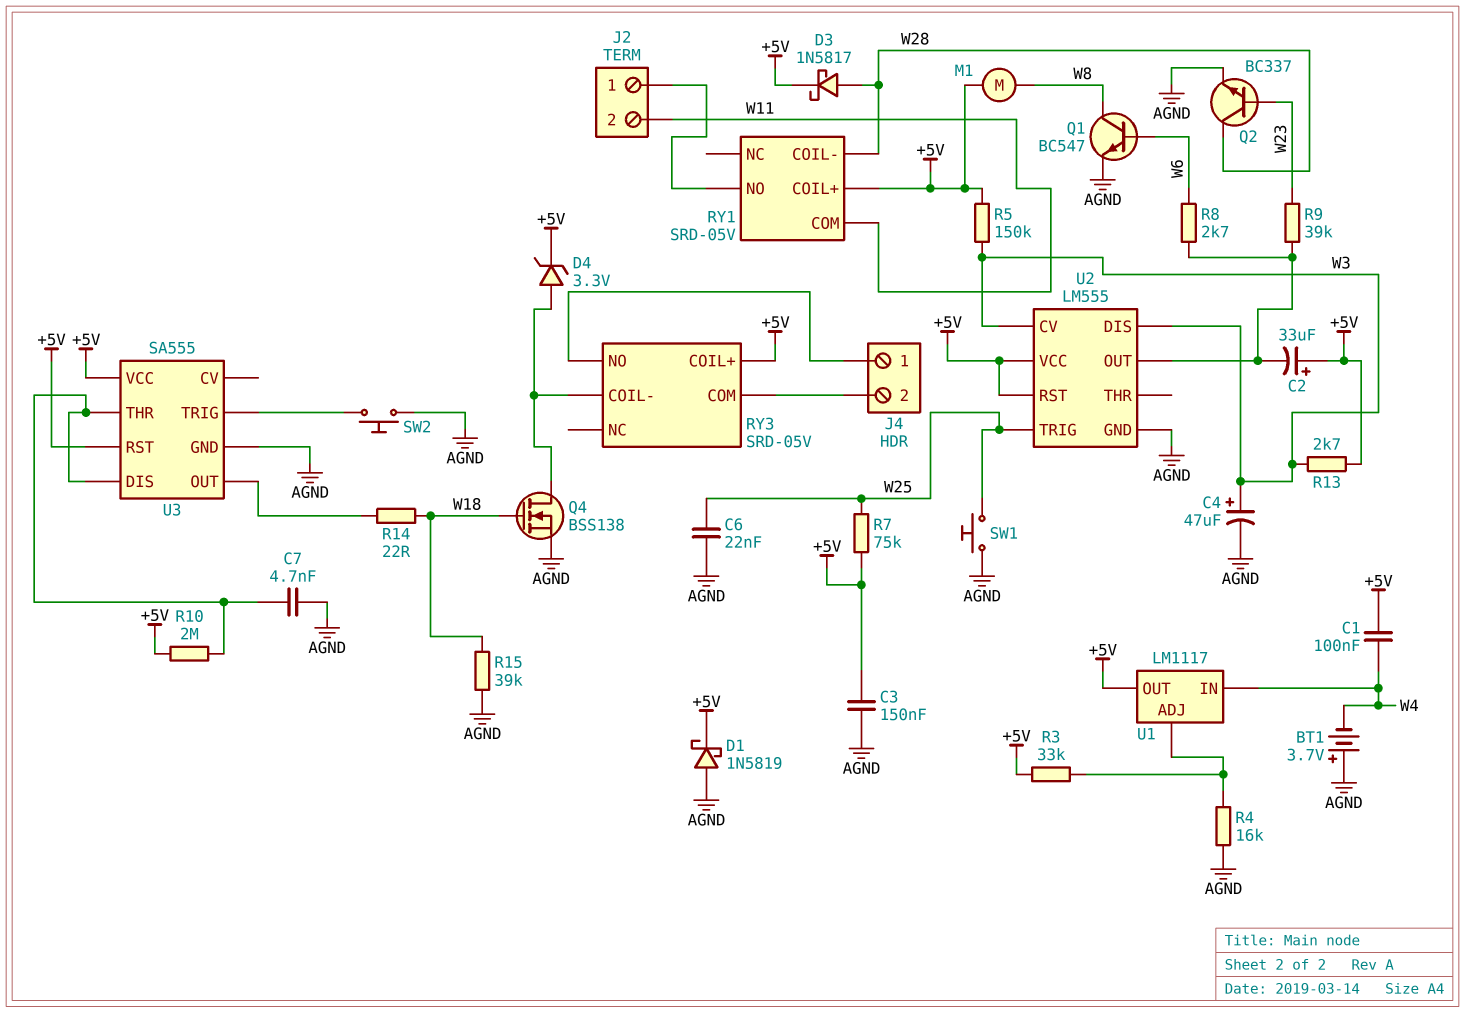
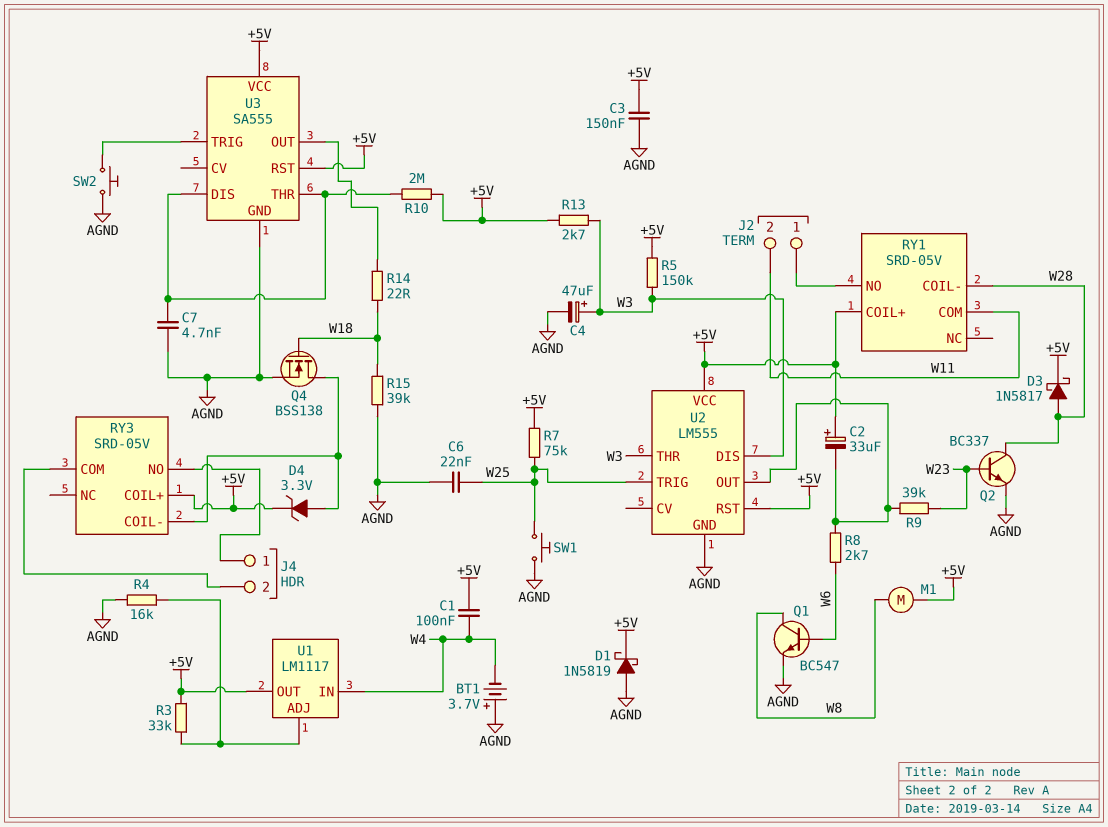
U2 pin CV: W3 -> none
U2 pin THR: none -> W3

